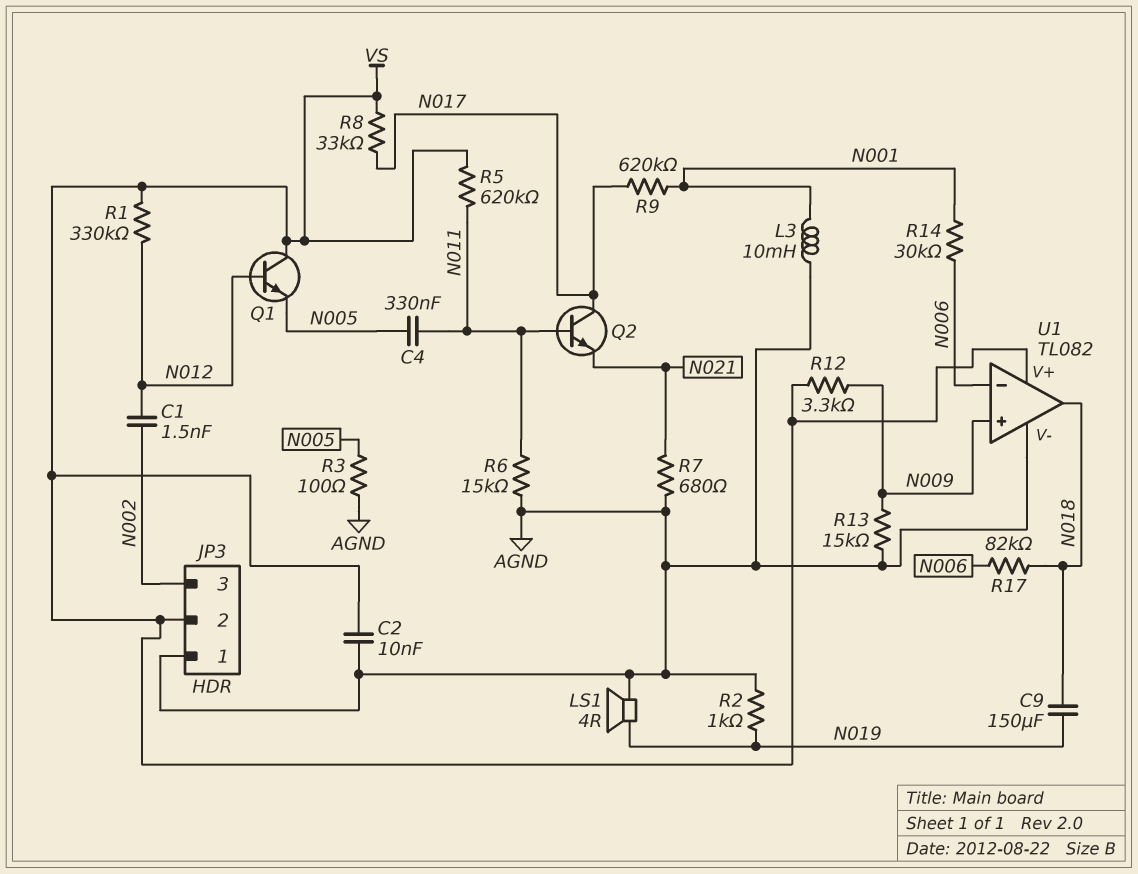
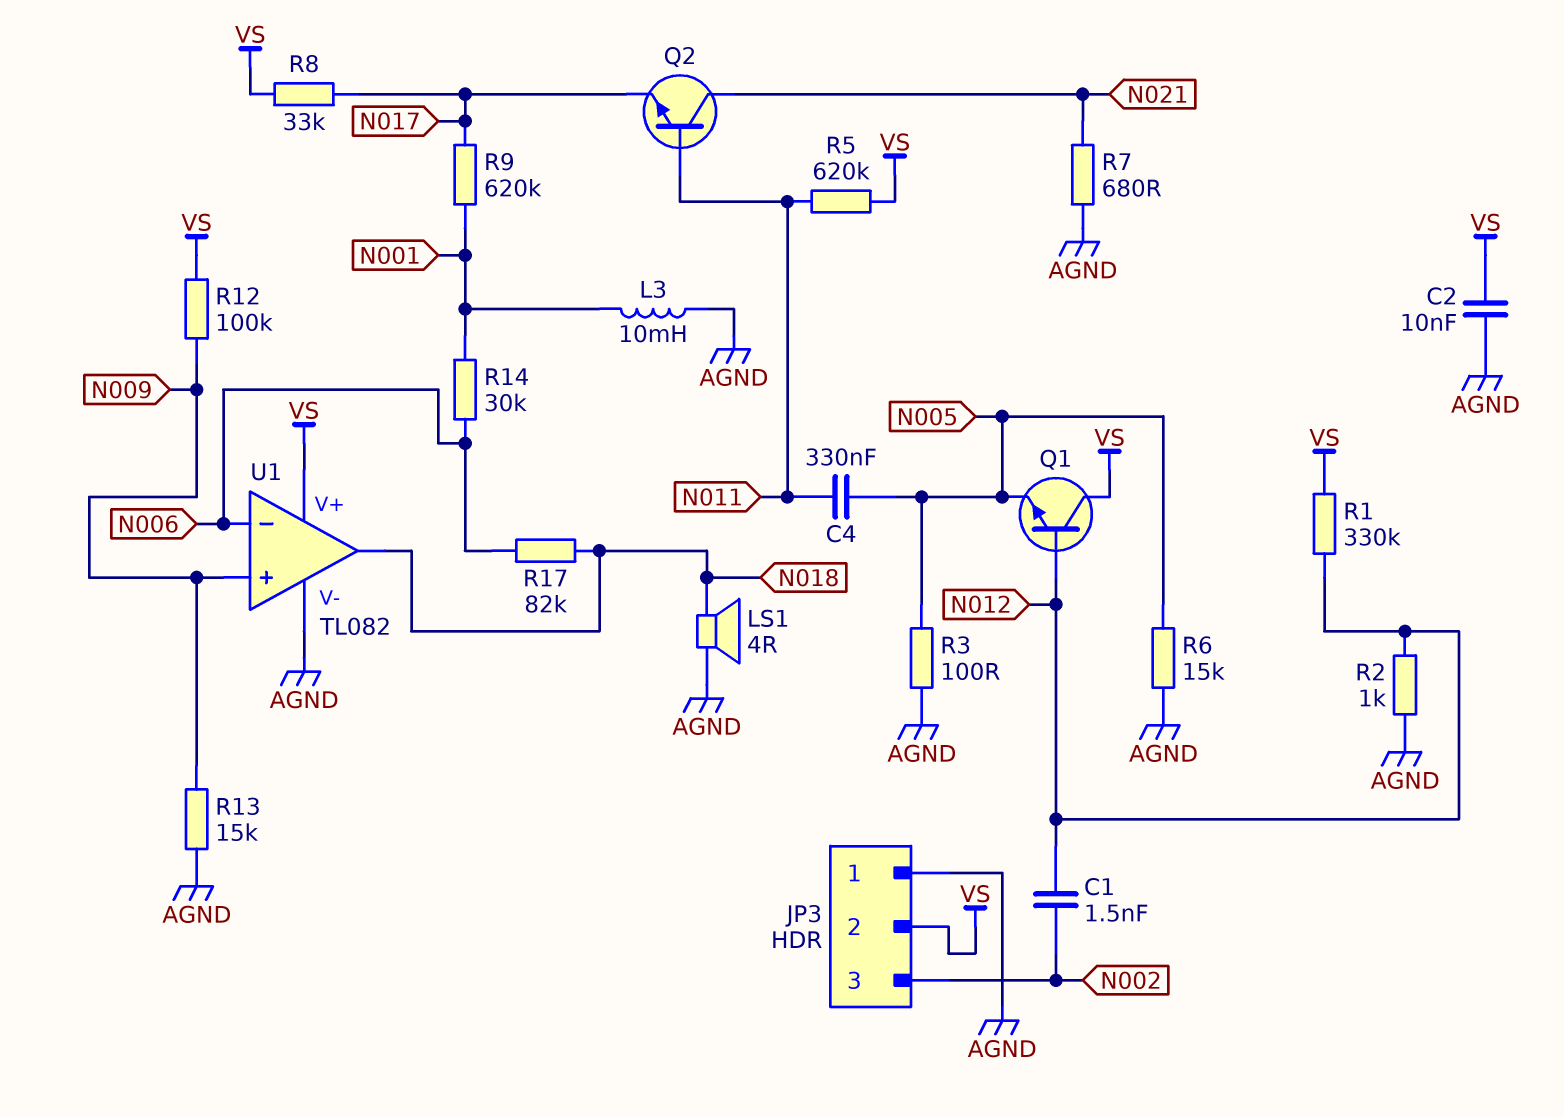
C9: 150uF (N018, N019) -> none
LS1: speaker 4R (AGND, N019) -> speaker 4R (AGND, N018)
Q2: NPN (B N011, C N017, E N021) -> NPN (B N011, C N021, E N017)
R2: 1k (AGND, N019) -> 1k (AGND, N012)
R6: 15k (AGND, N011) -> 15k (AGND, N005)
R12: 3.3k (N009, VS) -> 100k (N009, VS)

